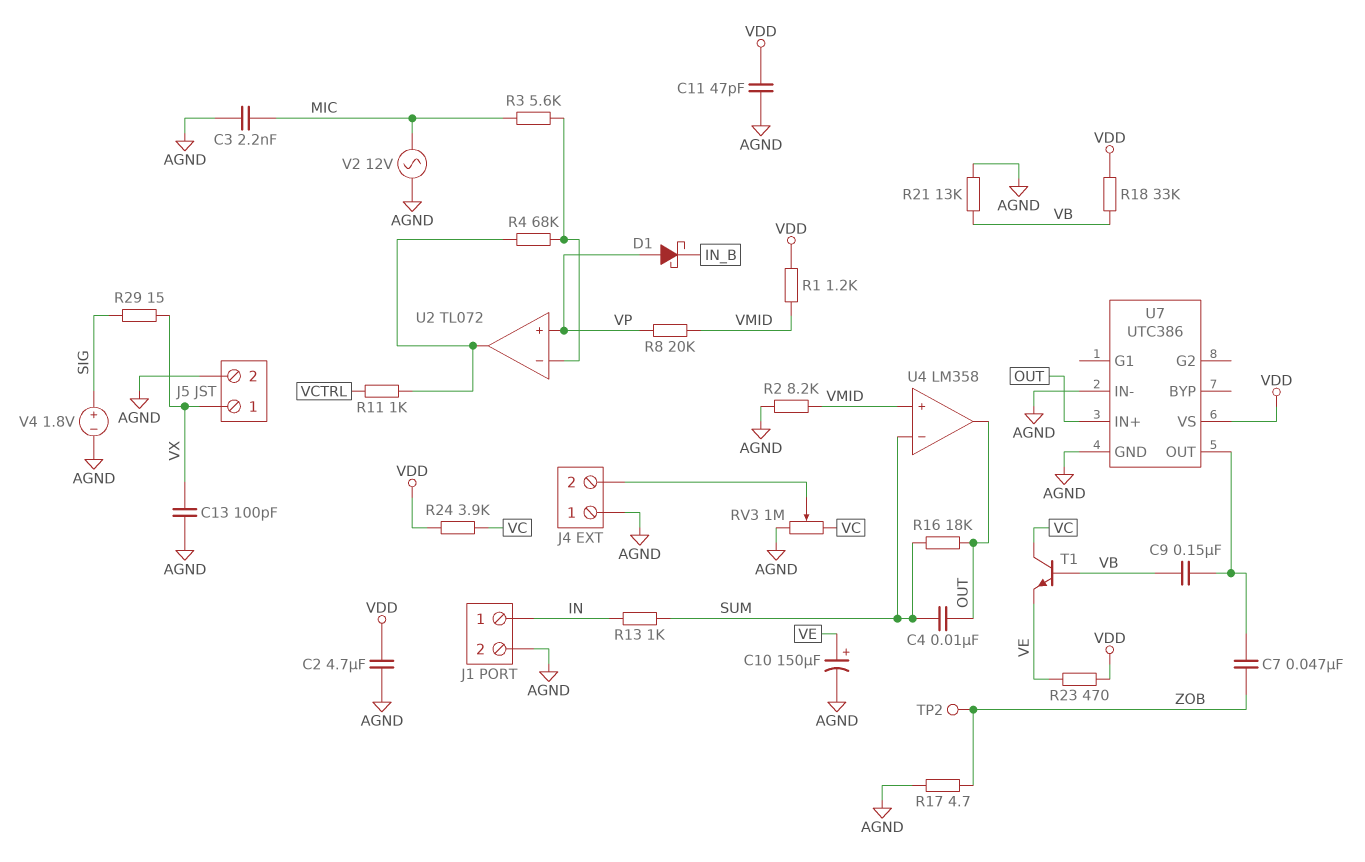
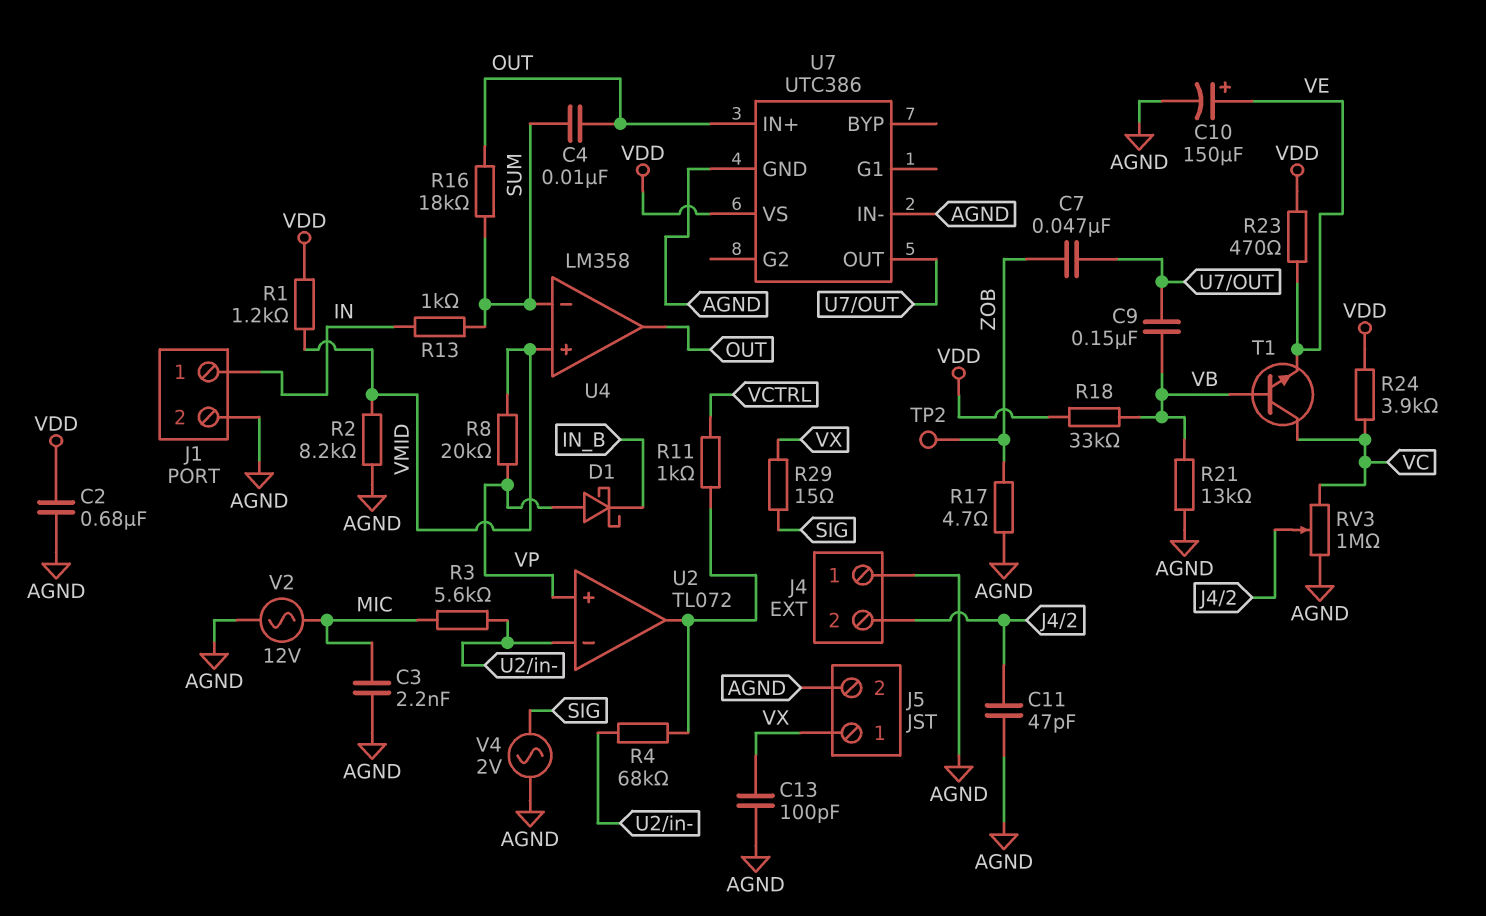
C2: 4.7uF (AGND, VDD) -> 680nF (AGND, VDD)
C11: 47pF (AGND, VDD) -> 47pF (AGND, J4/2)
V4: 1.8V (plus SIG, minus AGND) -> AC 2V (AGND, SIG)

